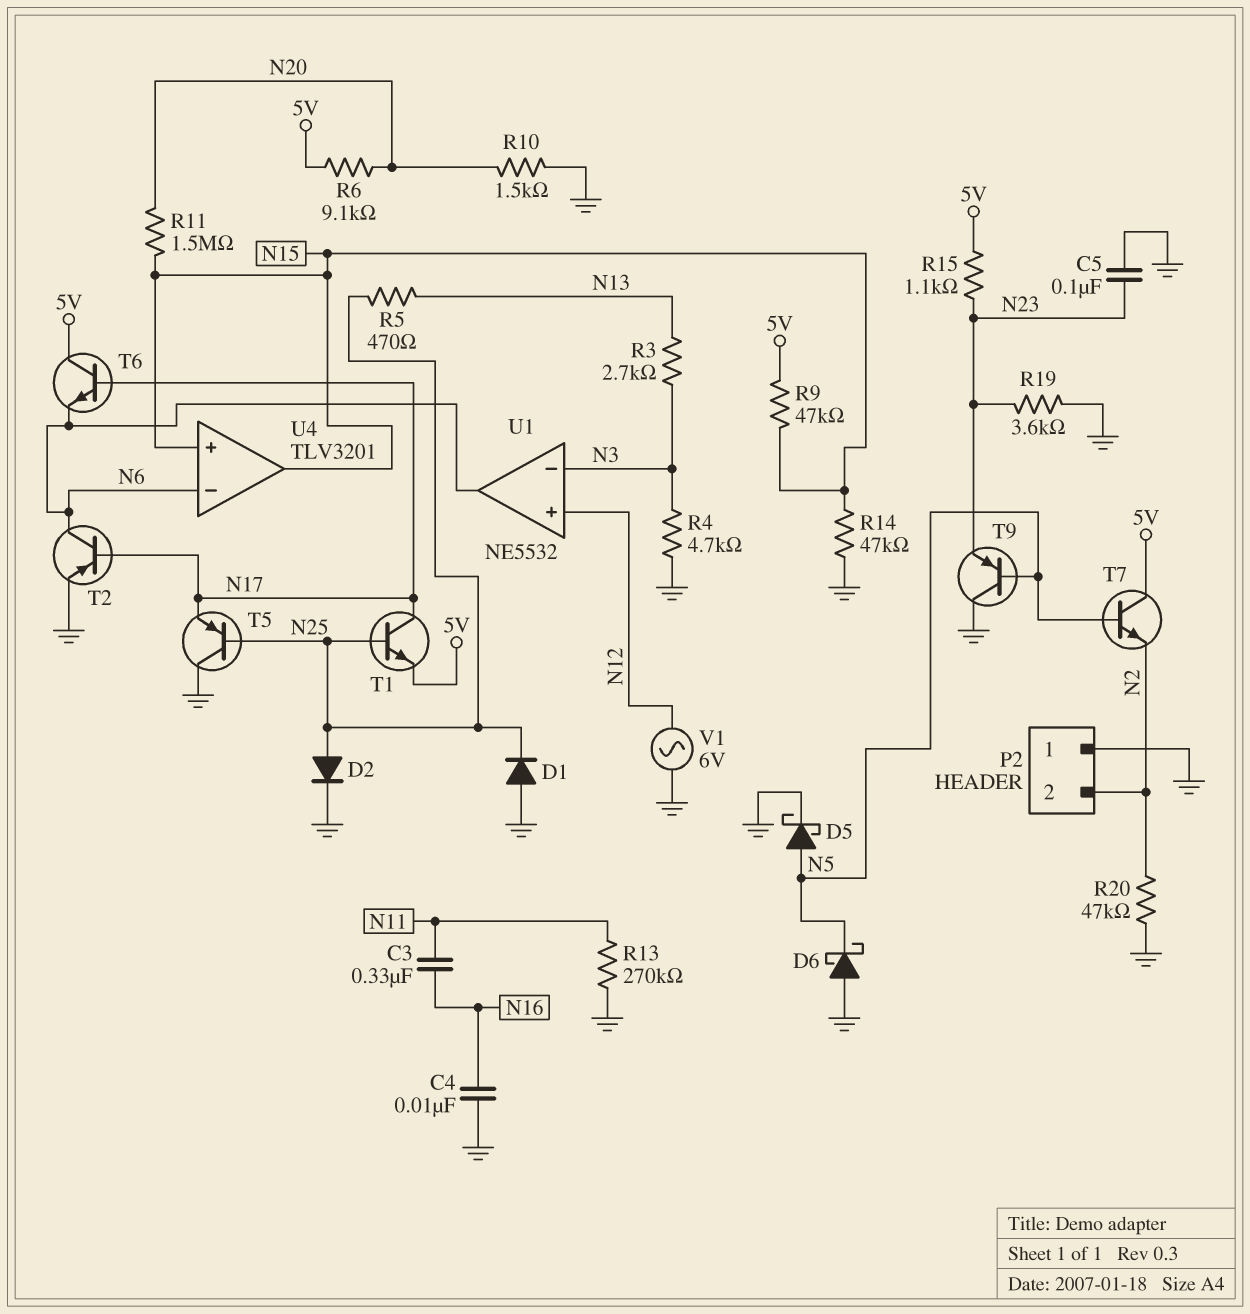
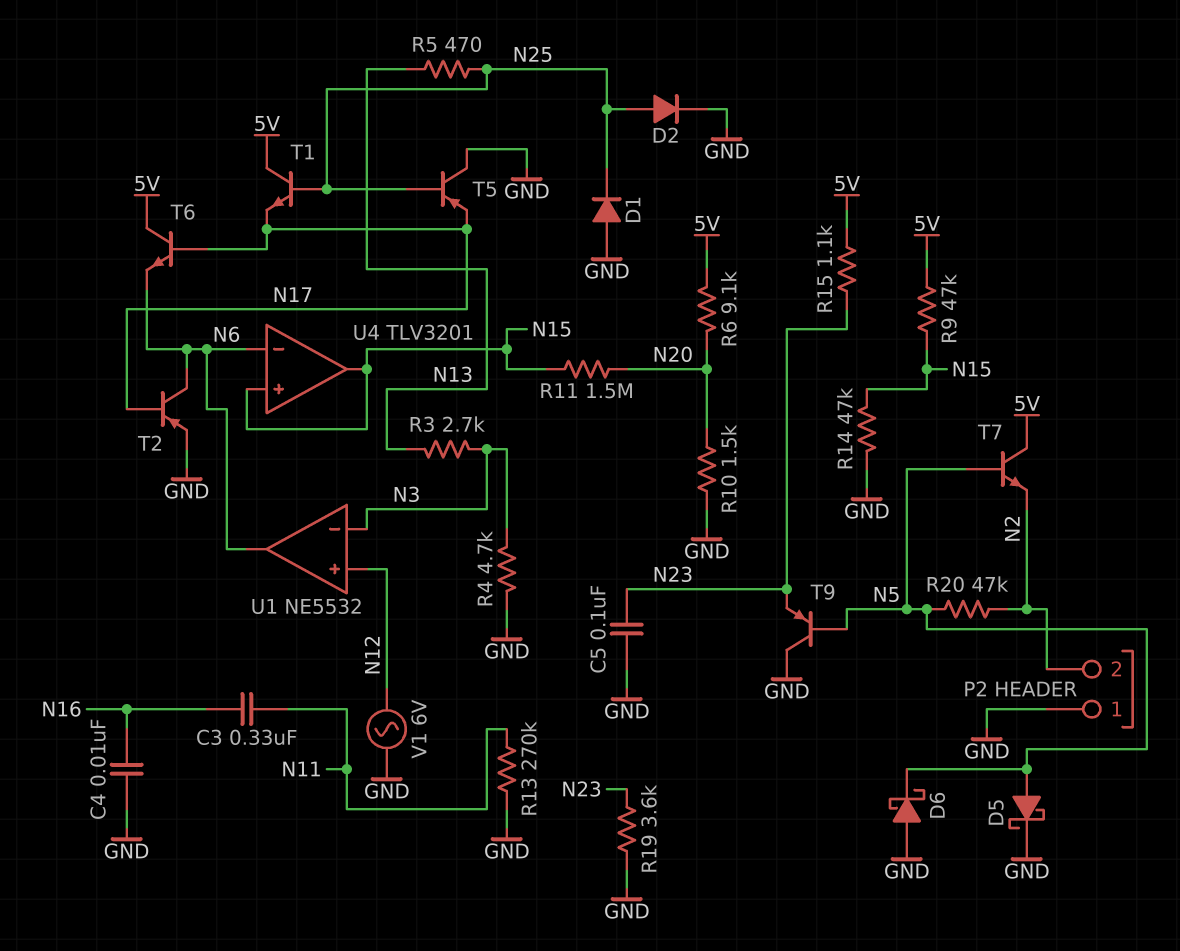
R20: 47k (GND, N2) -> 47k (N2, N5)
T1: NPN (B N25, C N17, E 5V) -> NPN (B N25, C 5V, E N17)

